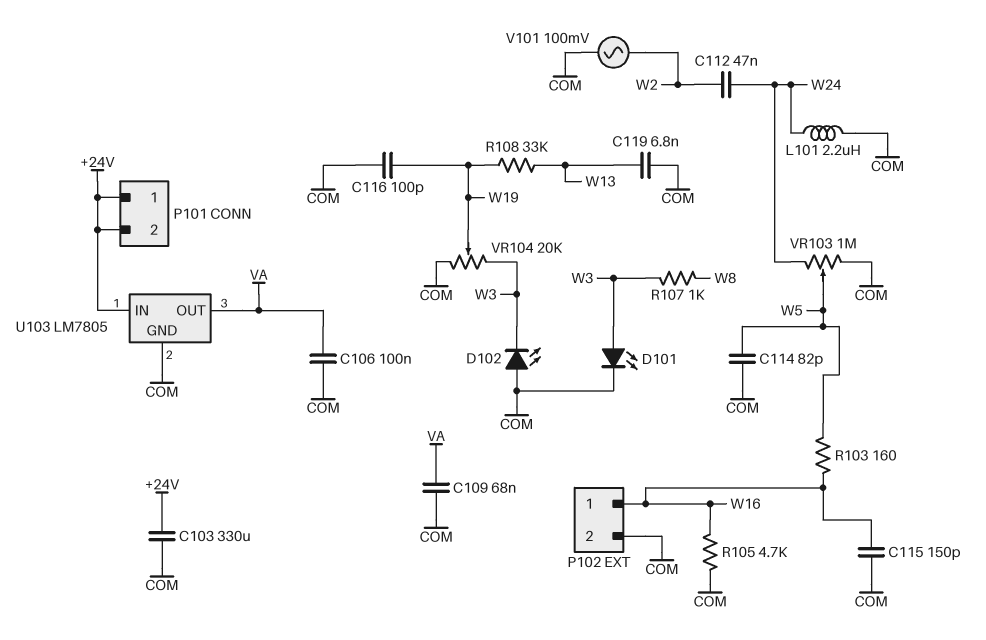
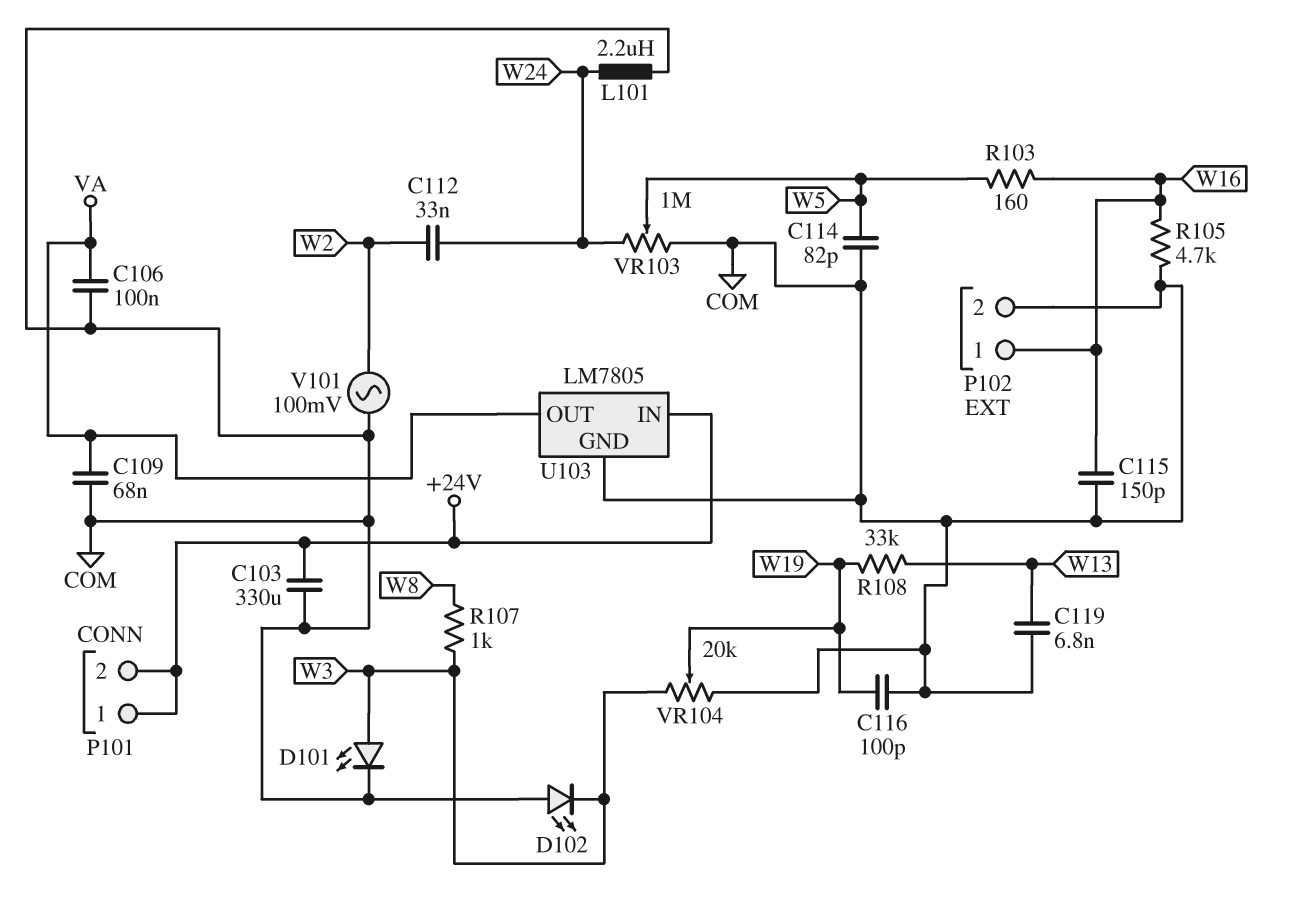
C112: 47nF (W2, W24) -> 33nF (W2, W24)

